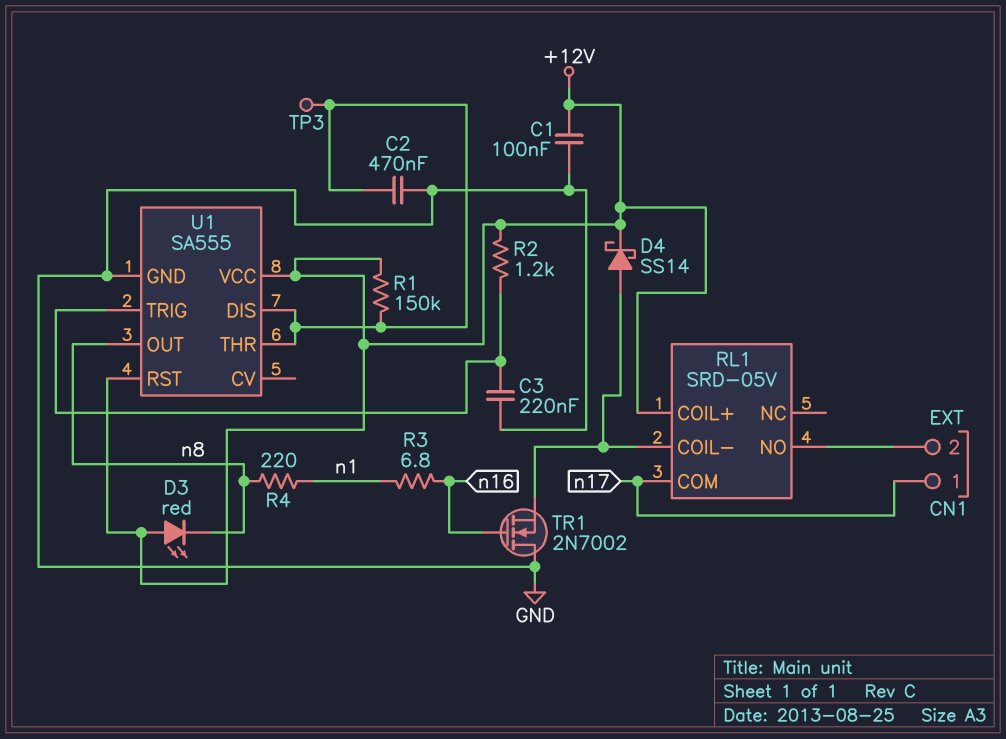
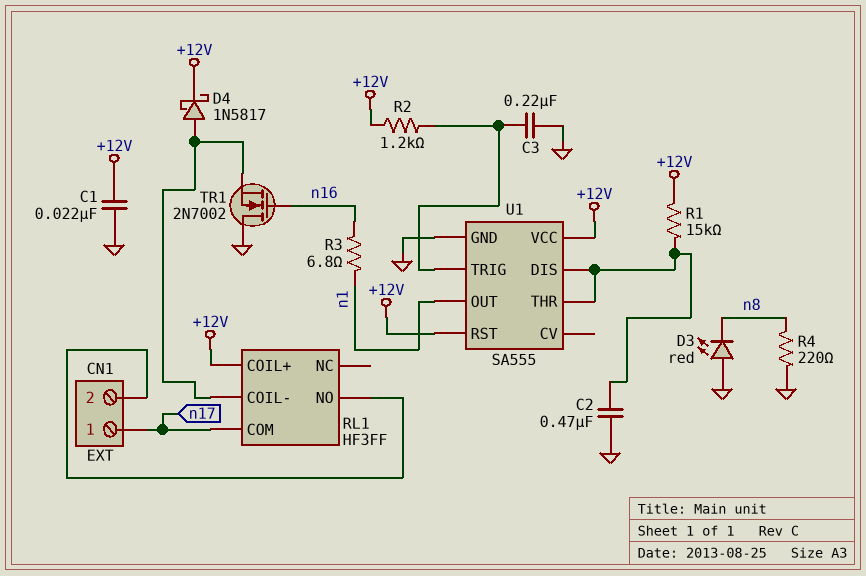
C1: 100nF (+12V, GND) -> 22nF (+12V, GND)
D3: LED red (A +12V, K n8) -> LED red (A GND, K n8)
D4: schottky SS14 (A RL1/COIL-, K +12V) -> schottky 1N5817 (A RL1/COIL-, K +12V)
R1: 150k (+12V, U1/DIS) -> 15k (+12V, U1/DIS)
R4: 220 (n1, n8) -> 220 (GND, n8)
RL1: SRD-05V -> HF3FF
TP3: test point (U1/DIS) -> none
U1 pin OUT: n8 -> n1

